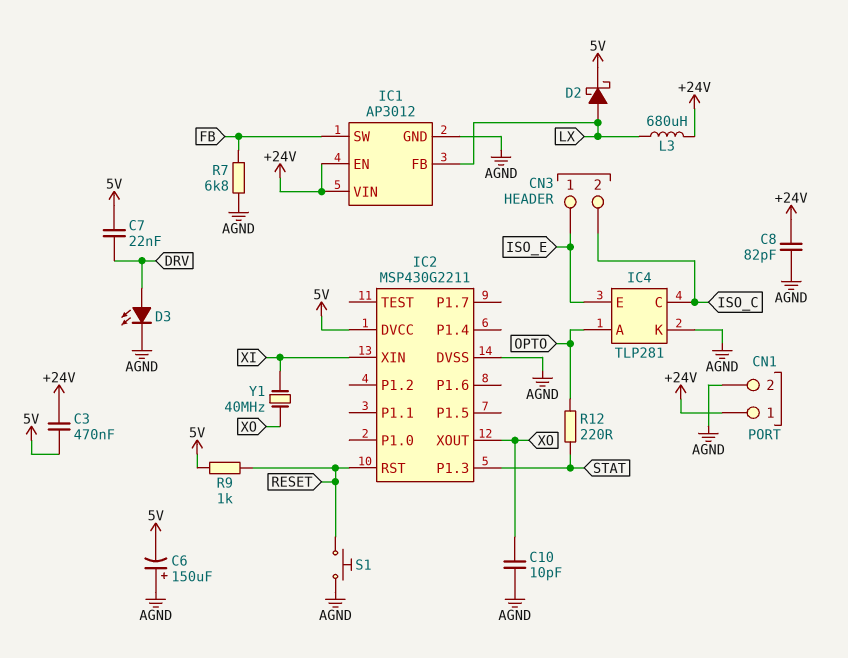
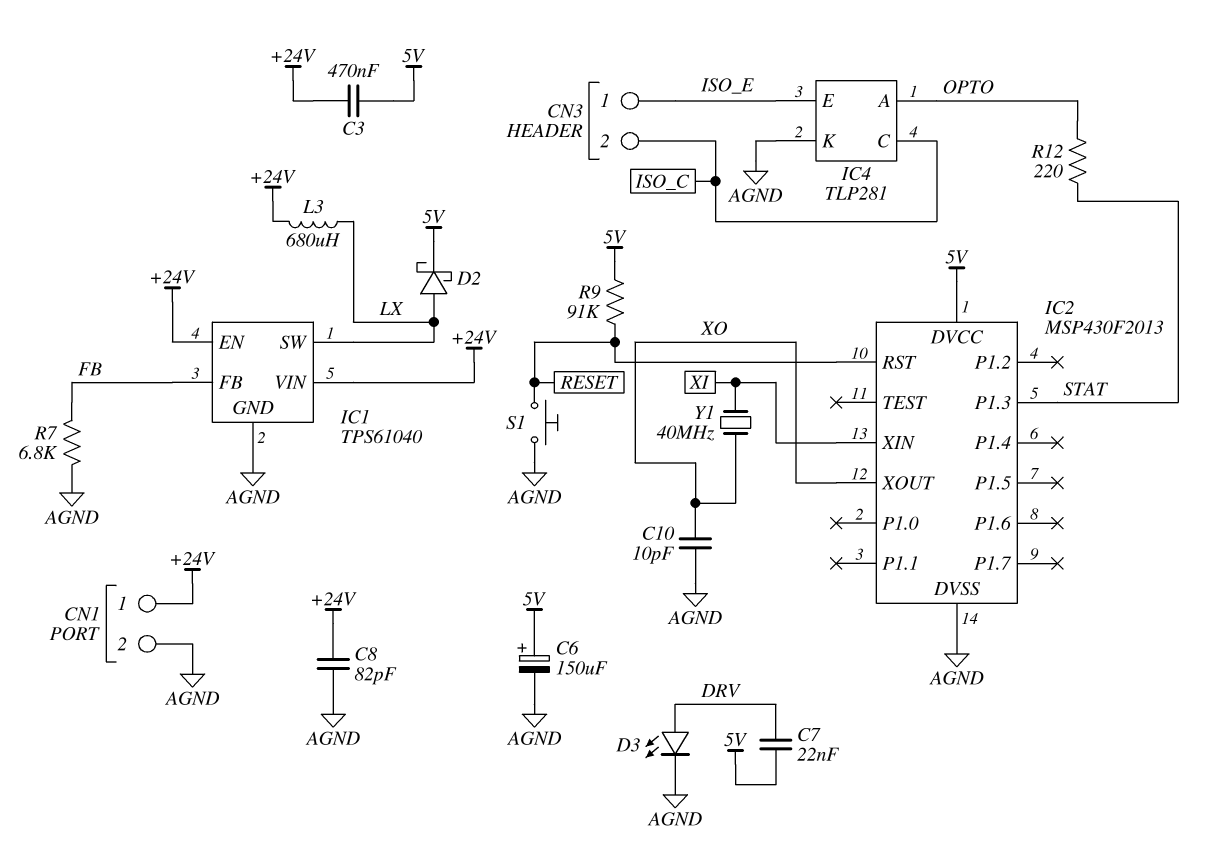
C6: 150uF (plus AGND, minus 5V) -> 150uF (plus 5V, minus AGND)
IC1: AP3012 -> TPS61040
IC1 pin FB: LX -> FB
IC1 pin SW: FB -> LX
IC2: MSP430G2211 -> MSP430F2013
R9: 1k (5V, RESET) -> 91k (5V, RESET)

